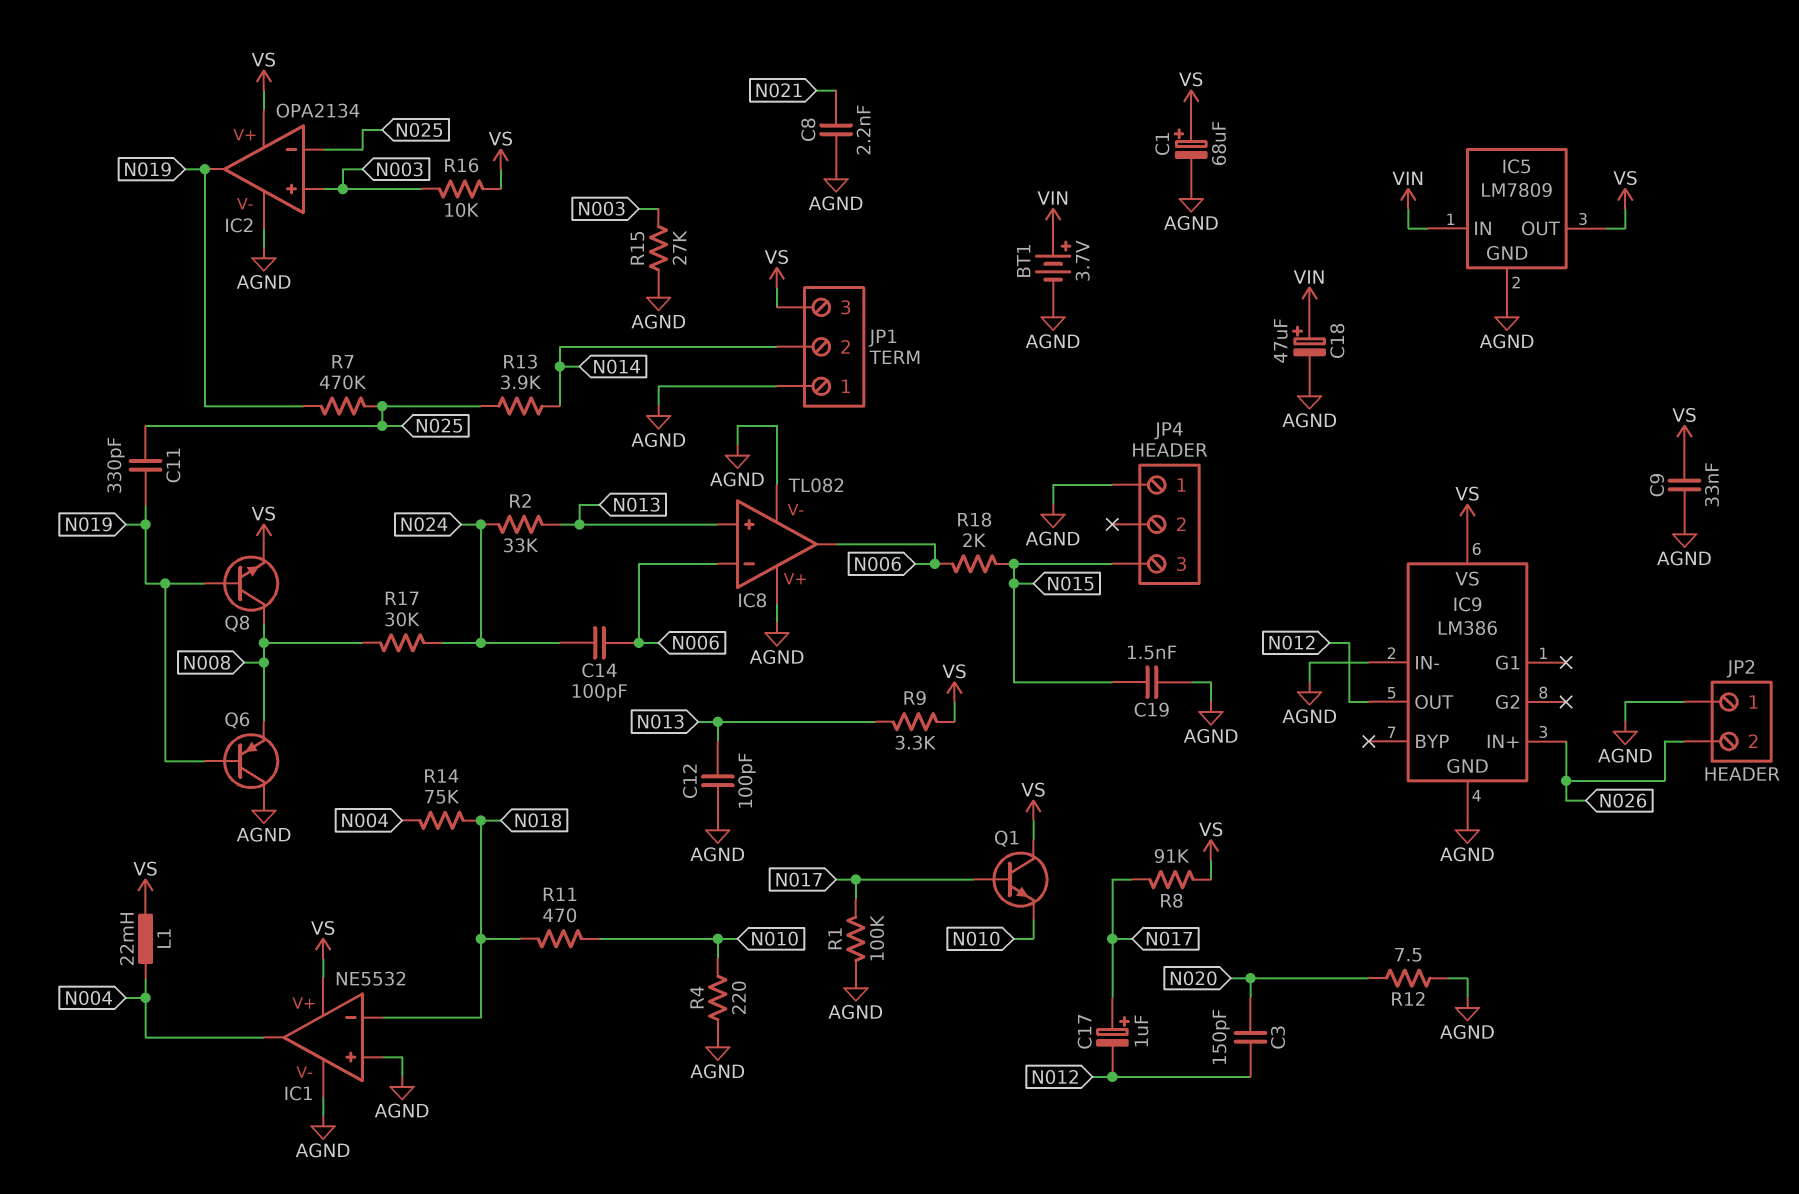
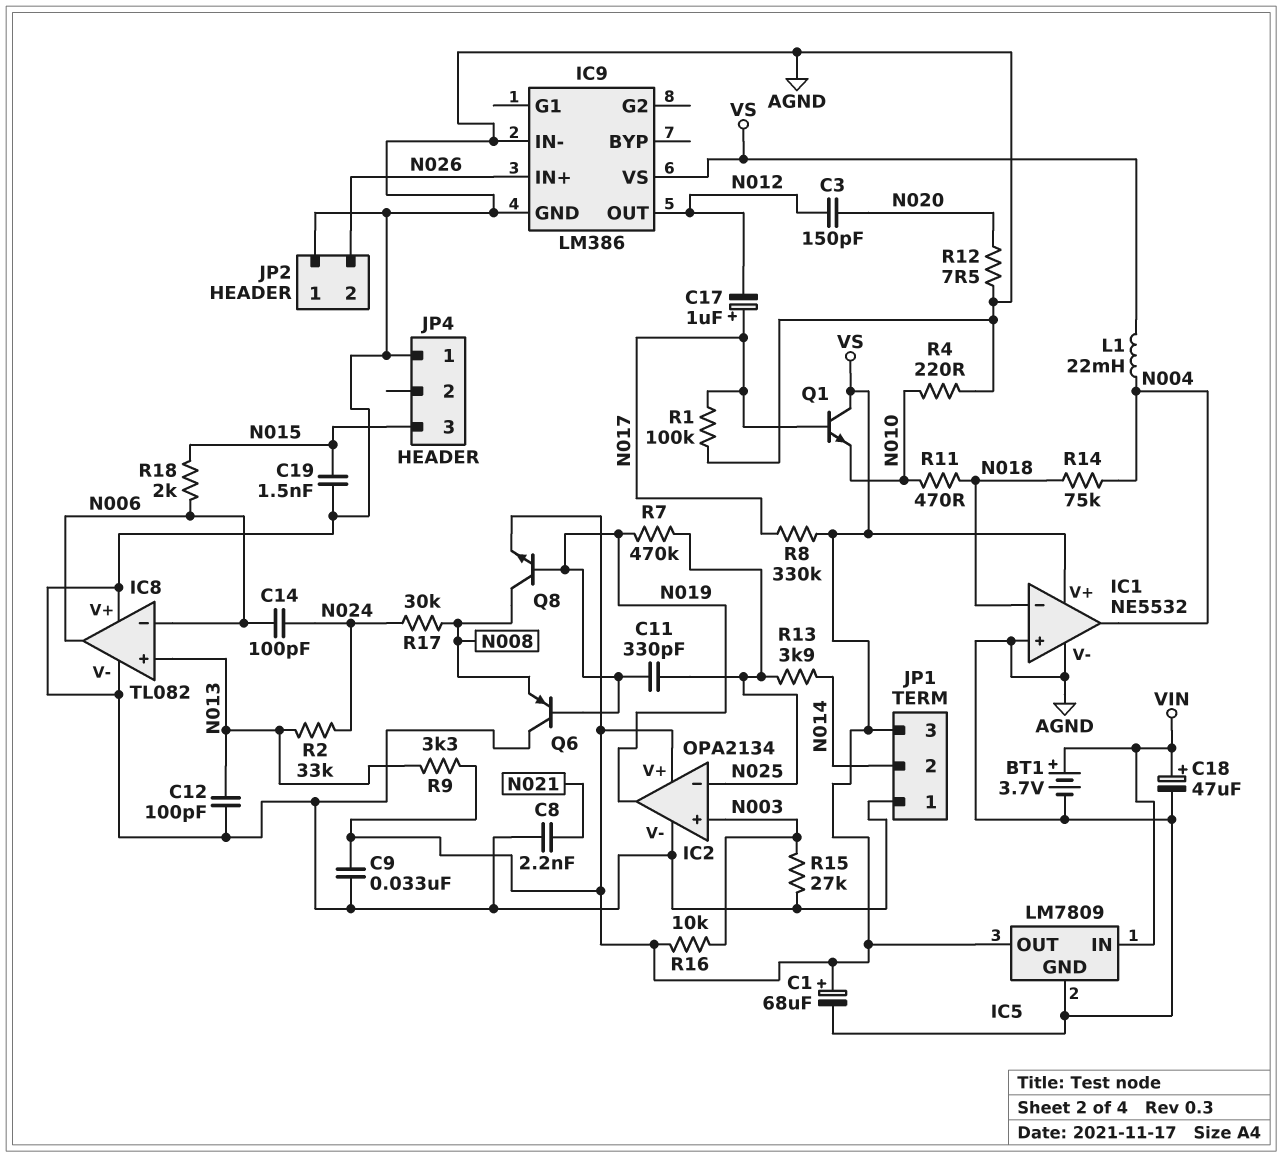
R8: 91k (N017, VS) -> 330k (N017, VS)

